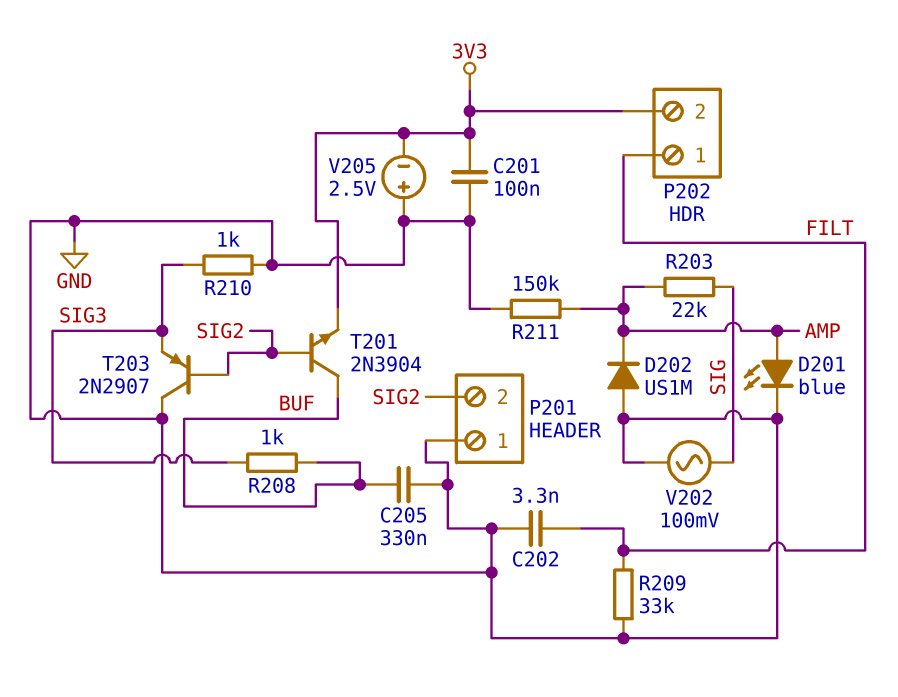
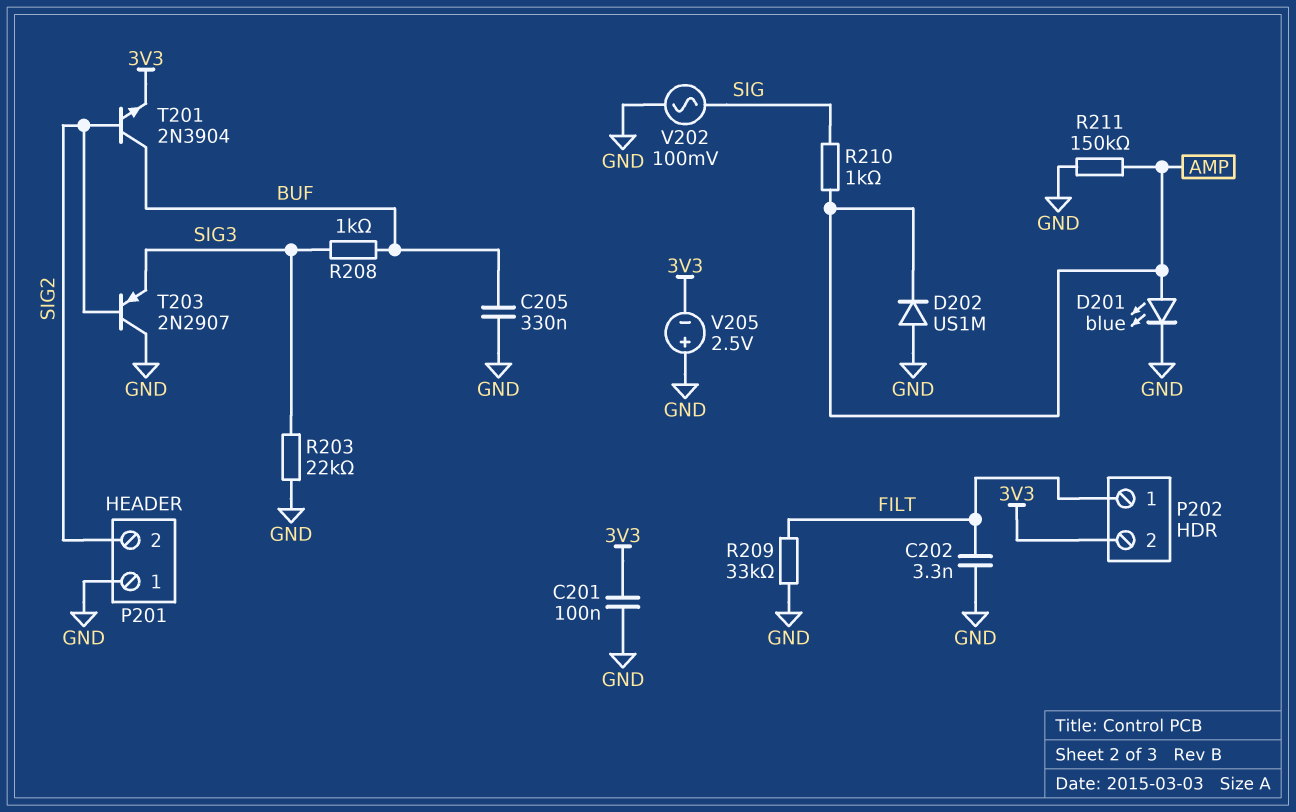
R203: 22k (AMP, SIG) -> 22k (GND, SIG3)
R210: 1k (GND, SIG3) -> 1k (AMP, SIG)

